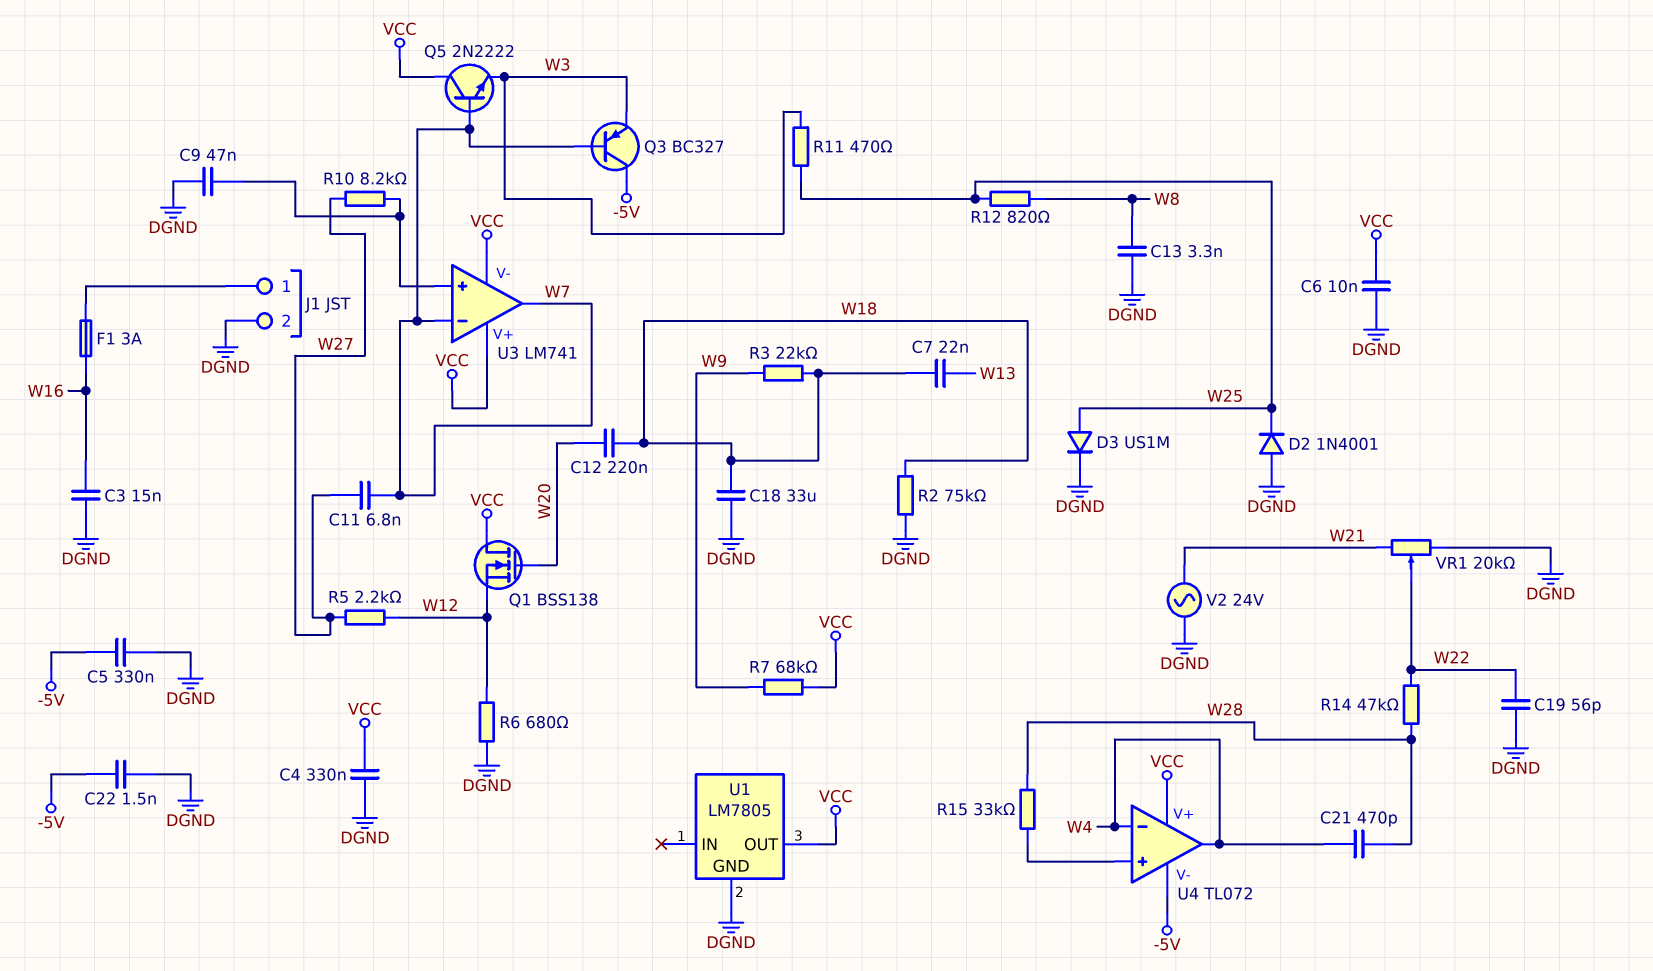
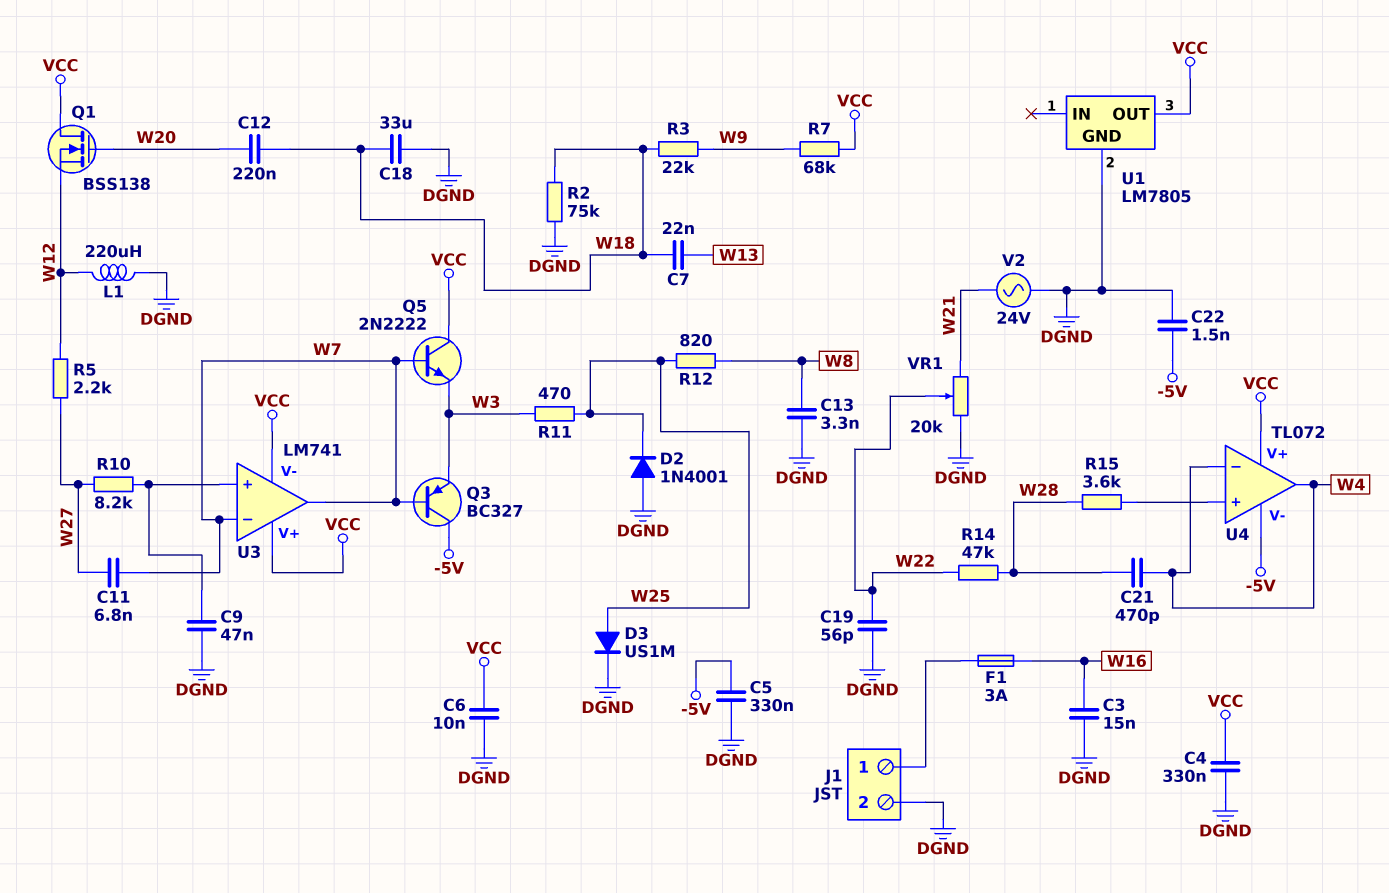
L1: none -> 220uH (DGND, W12)
R6: 680 (DGND, W12) -> none
R15: 33k (U4/in+, W28) -> 3.6k (U4/in+, W28)

